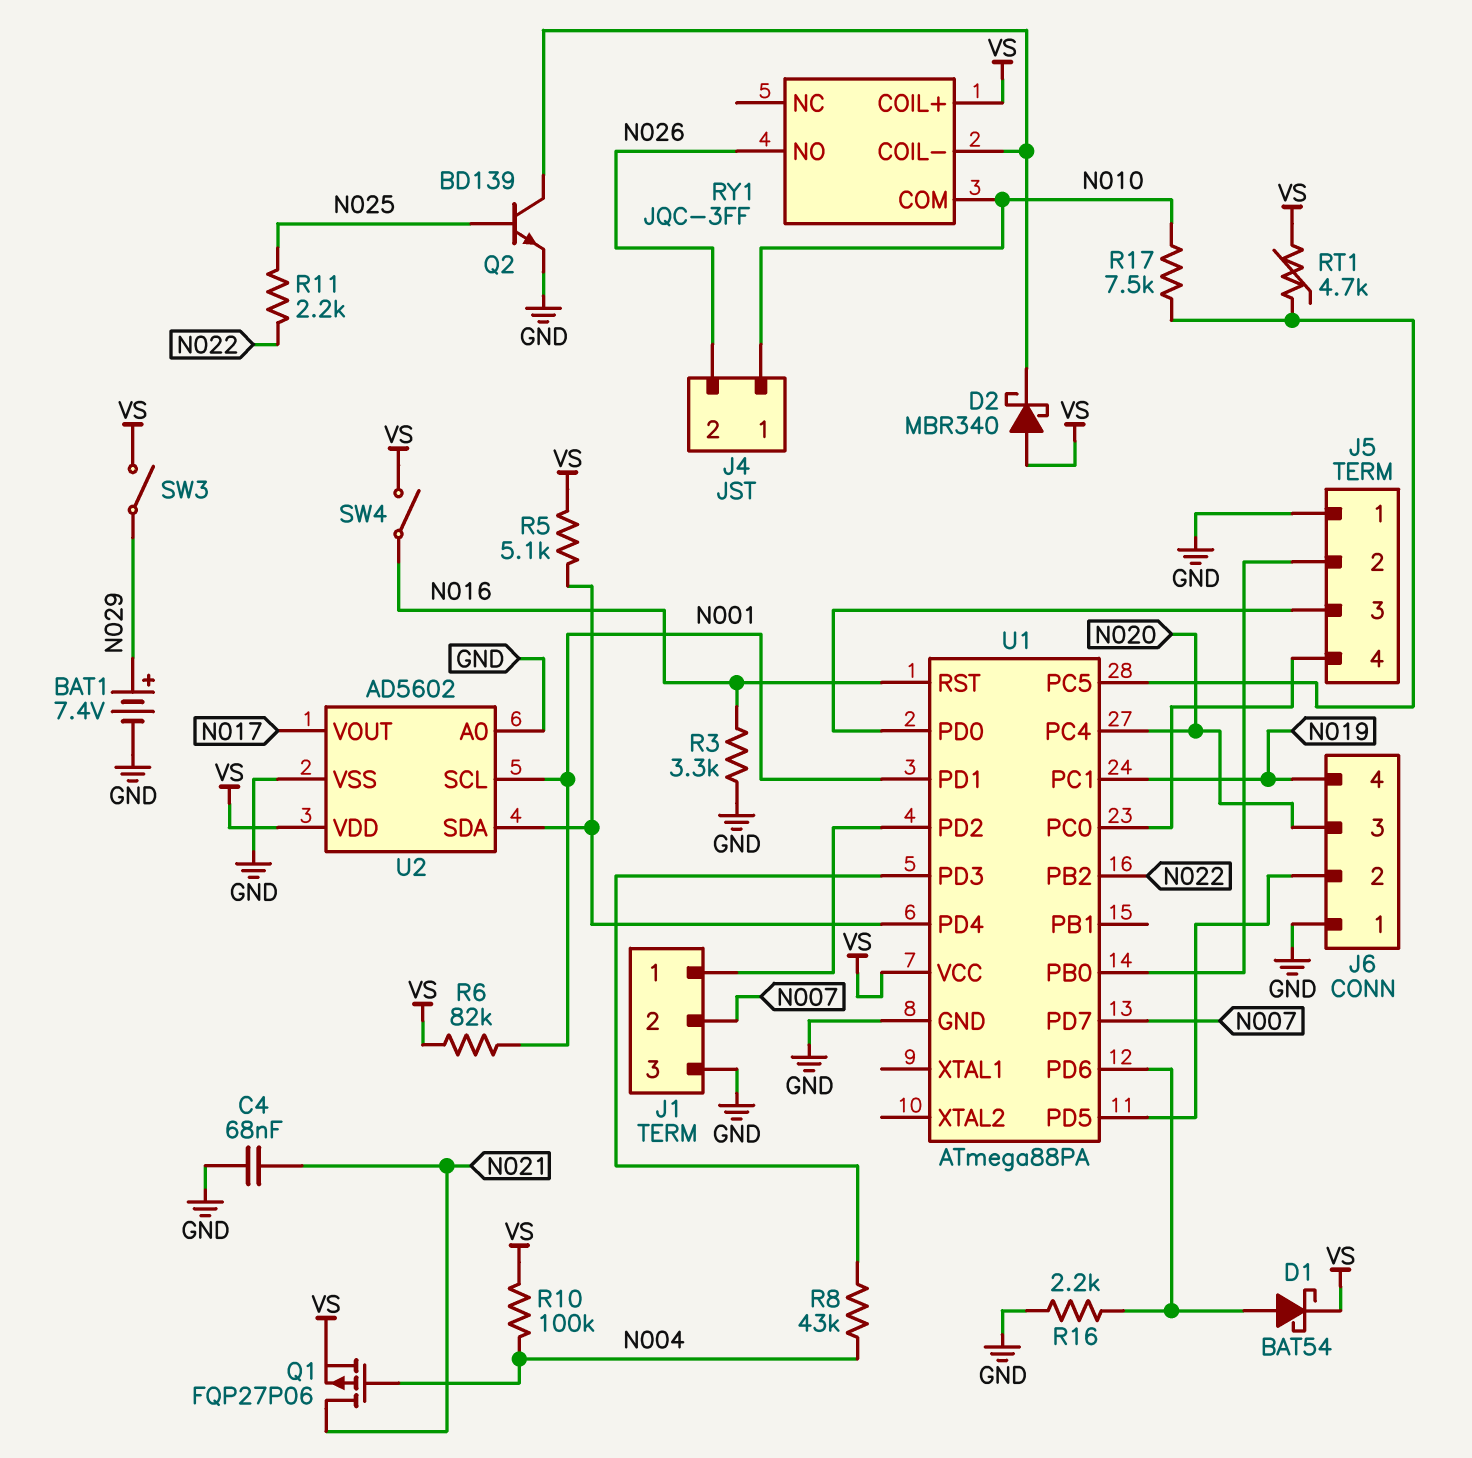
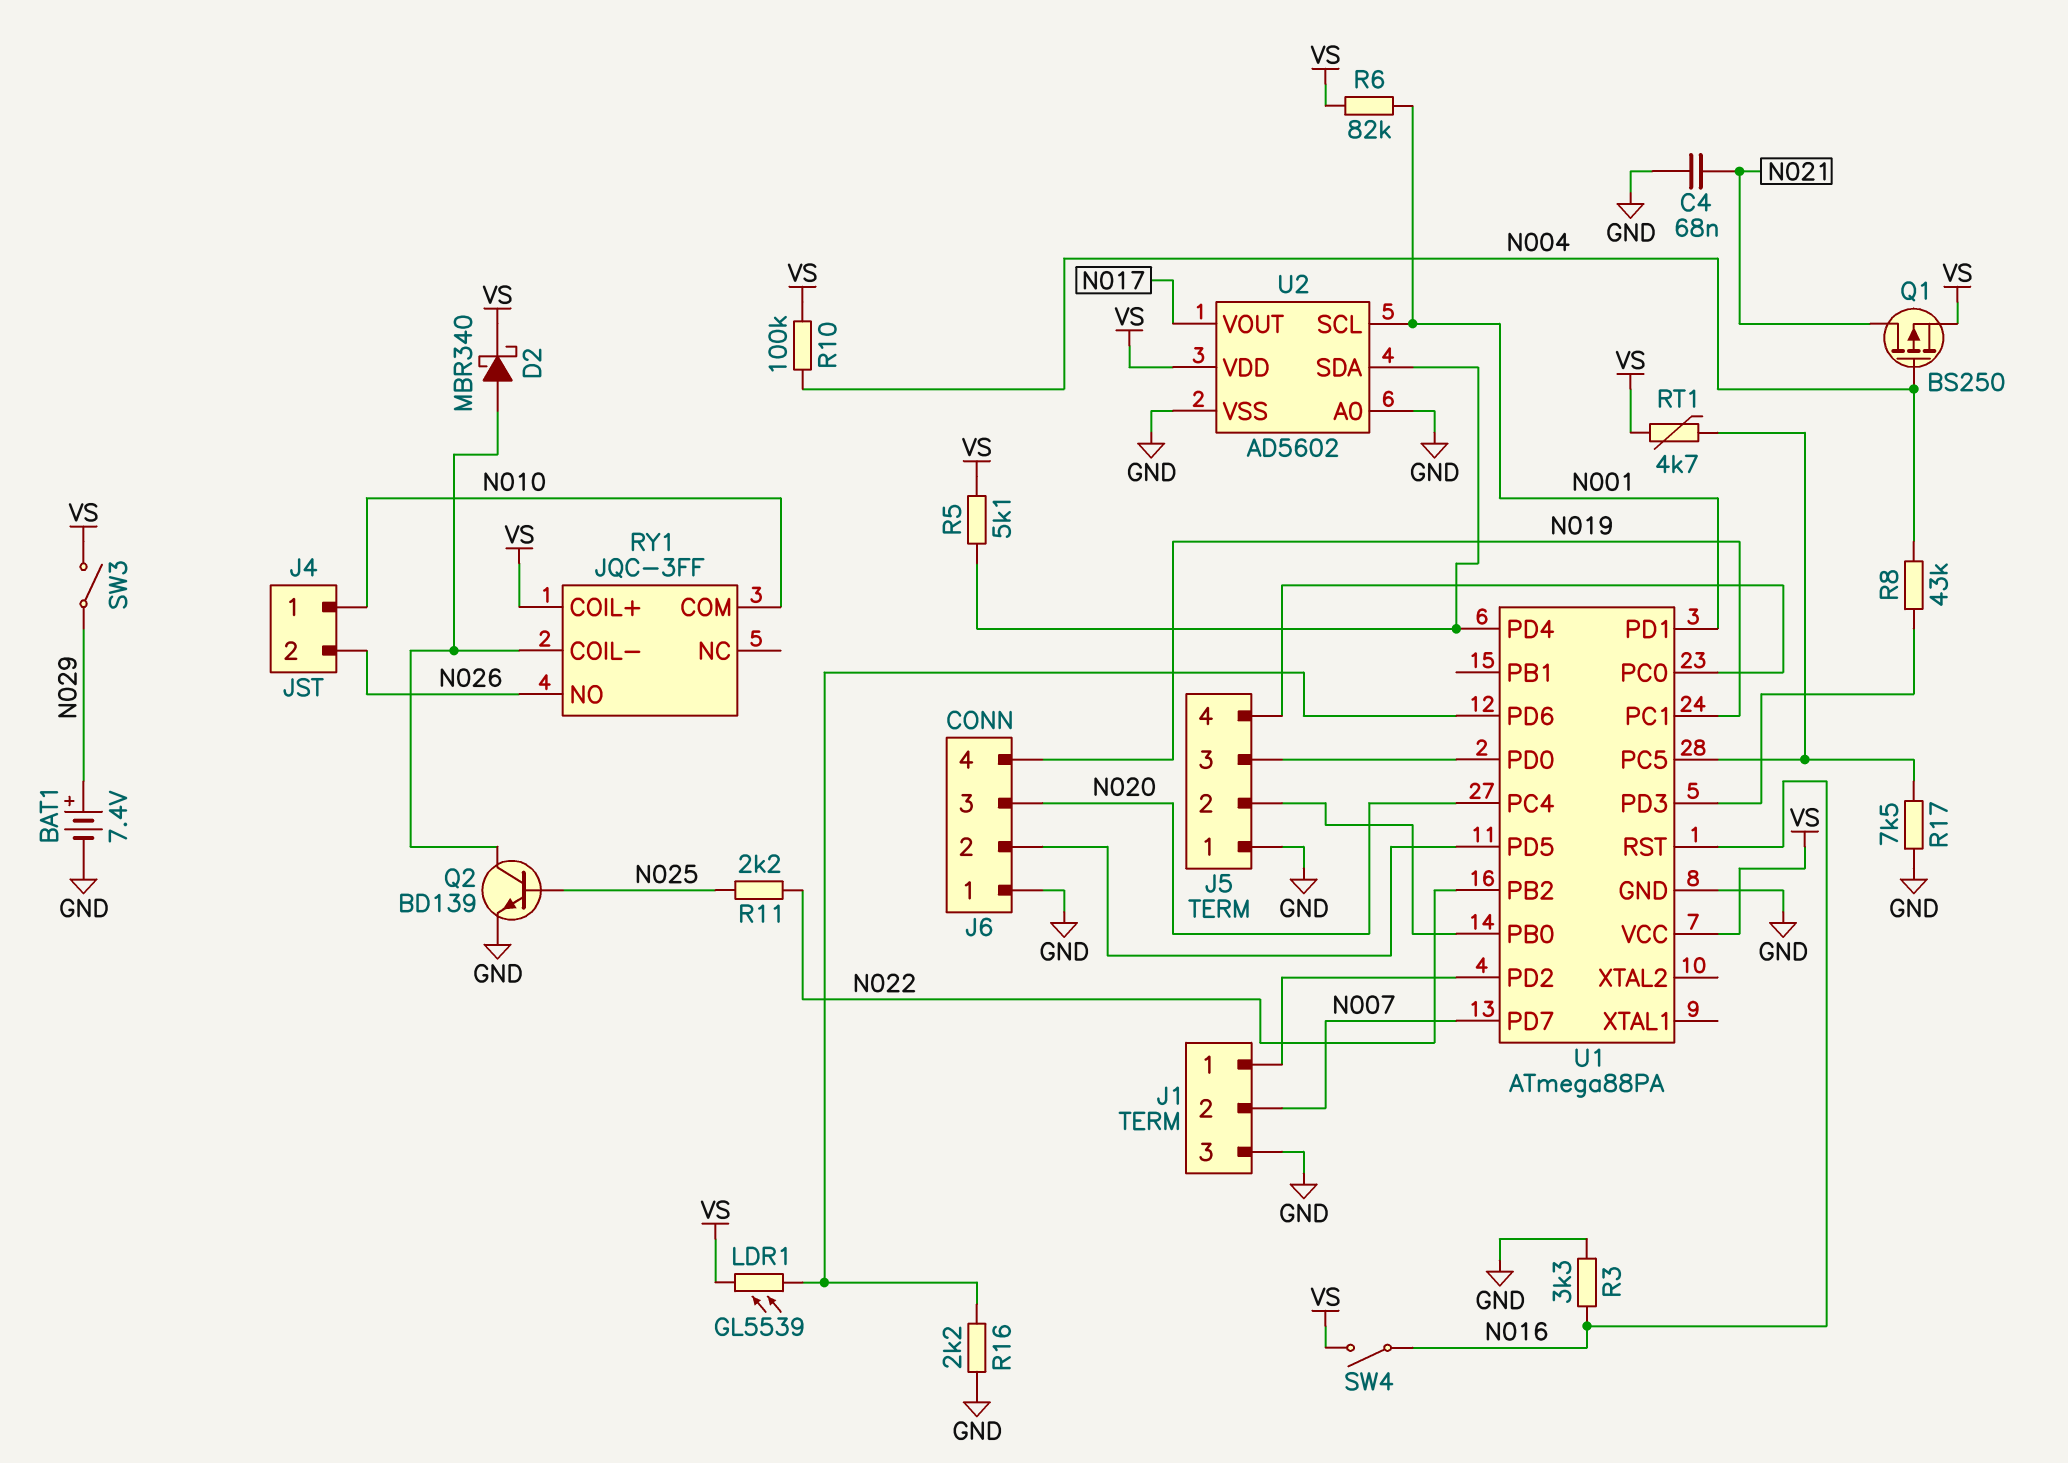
D1: schottky BAT54 (A U1/PD6, K VS) -> none
D2: schottky MBR340 (A VS, K RY1/COIL-) -> schottky MBR340 (A RY1/COIL-, K VS)
LDR1: none -> GL5539 (U1/PD6, VS)
Q1: PMOS FQP27P06 (G N004, D N021, S VS) -> PMOS BS250 (G N004, D N021, S VS)
R17: 7.5k (N010, U1/PC5) -> 7.5k (GND, U1/PC5)

